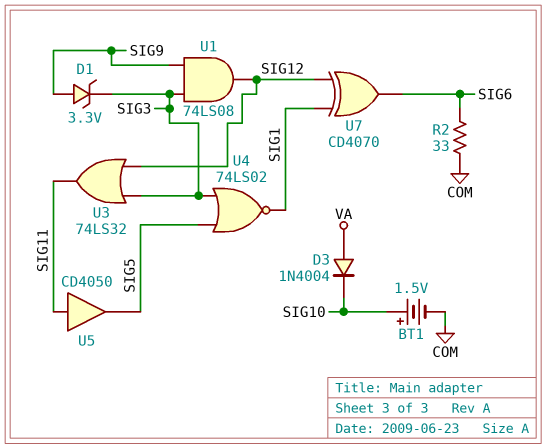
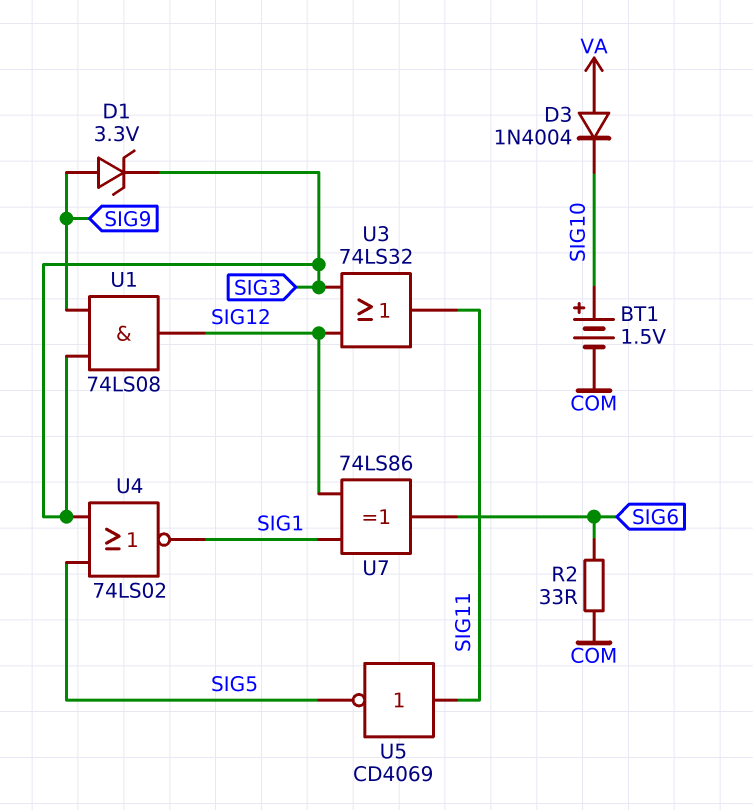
U5: buffer CD4050 (in SIG11, out SIG5) -> NOT CD4069 (in SIG11, out SIG5)
U7: XOR CD4070 (in SIG1, in SIG12, out SIG6) -> XOR 74LS86 (in SIG1, in SIG12, out SIG6)

